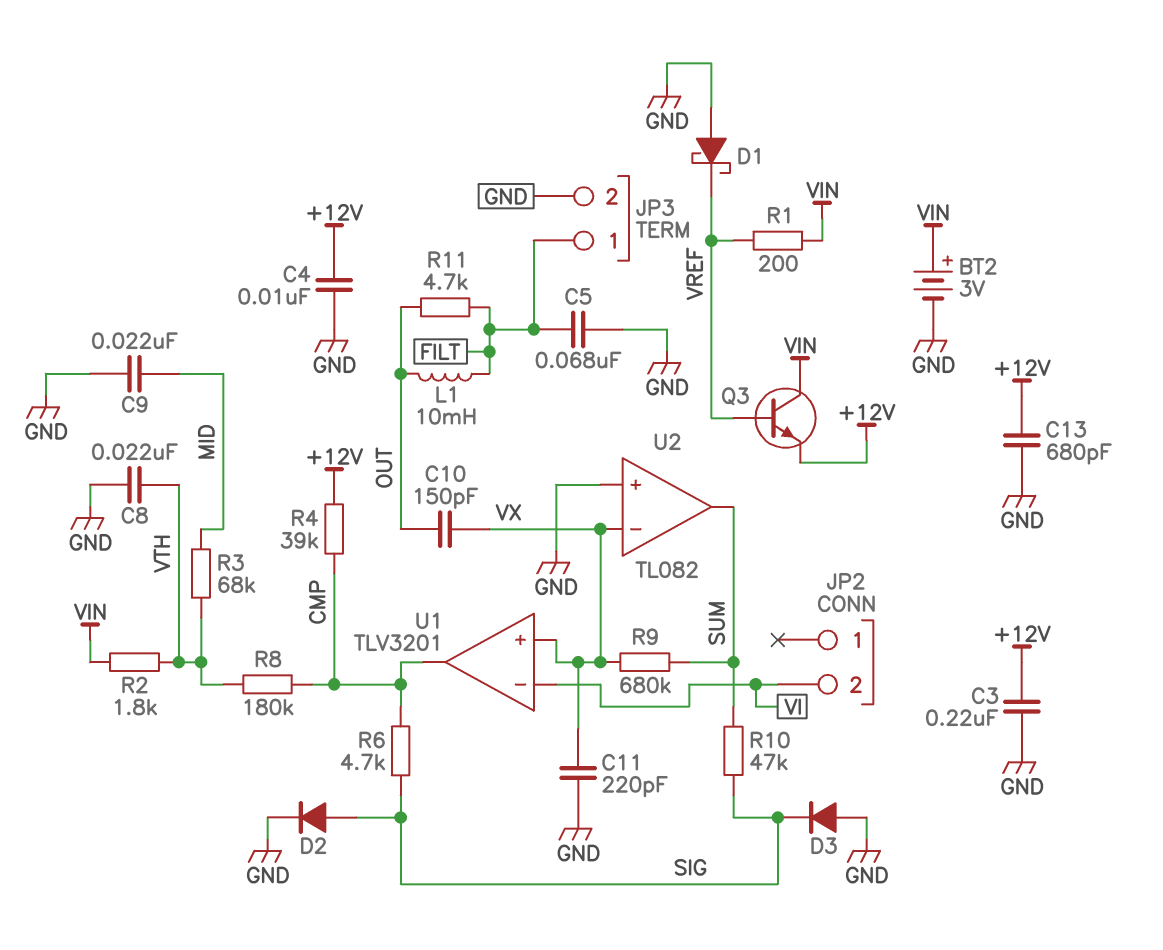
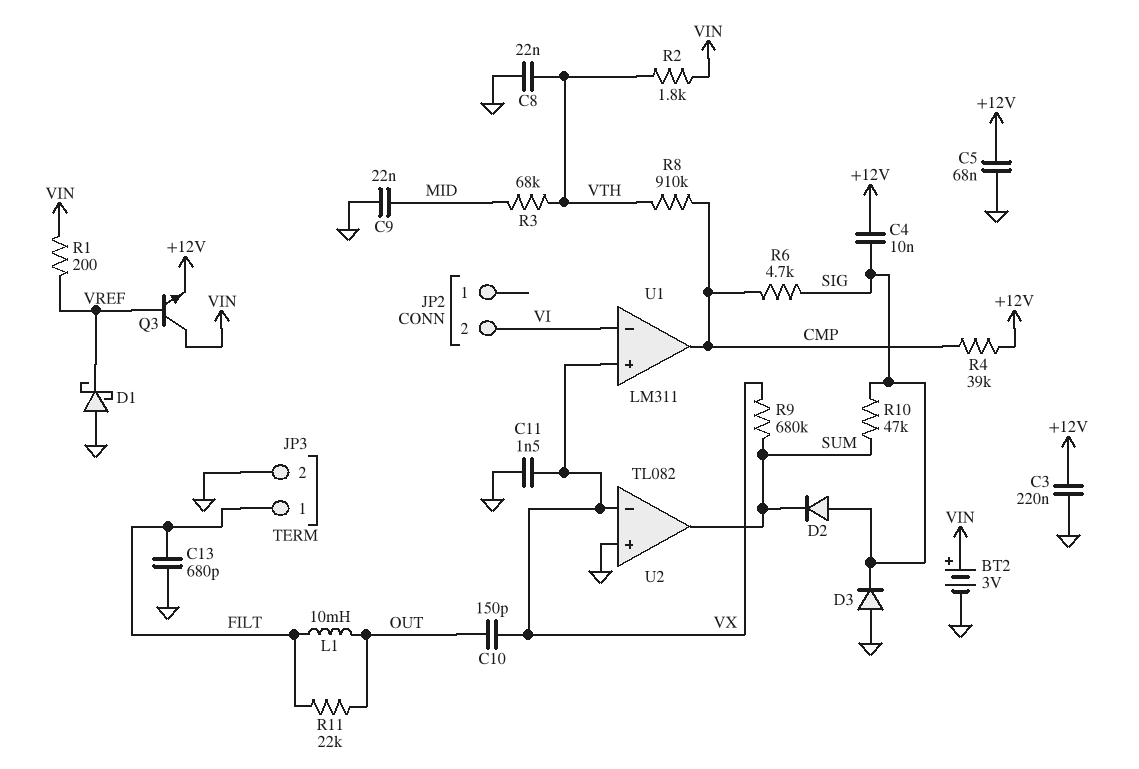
C4: 10nF (+12V, GND) -> 10nF (+12V, SIG)
C5: 68nF (FILT, GND) -> 68nF (+12V, GND)
C11: 220pF (GND, VX) -> 1.5nF (GND, VX)
C13: 680pF (+12V, GND) -> 680pF (FILT, GND)
D2: diode (A SIG, K GND) -> diode (A SIG, K SUM)
R8: 180k (CMP, VTH) -> 910k (CMP, VTH)
R11: 4.7k (FILT, OUT) -> 22k (FILT, OUT)
U1: TLV3201 -> LM311

